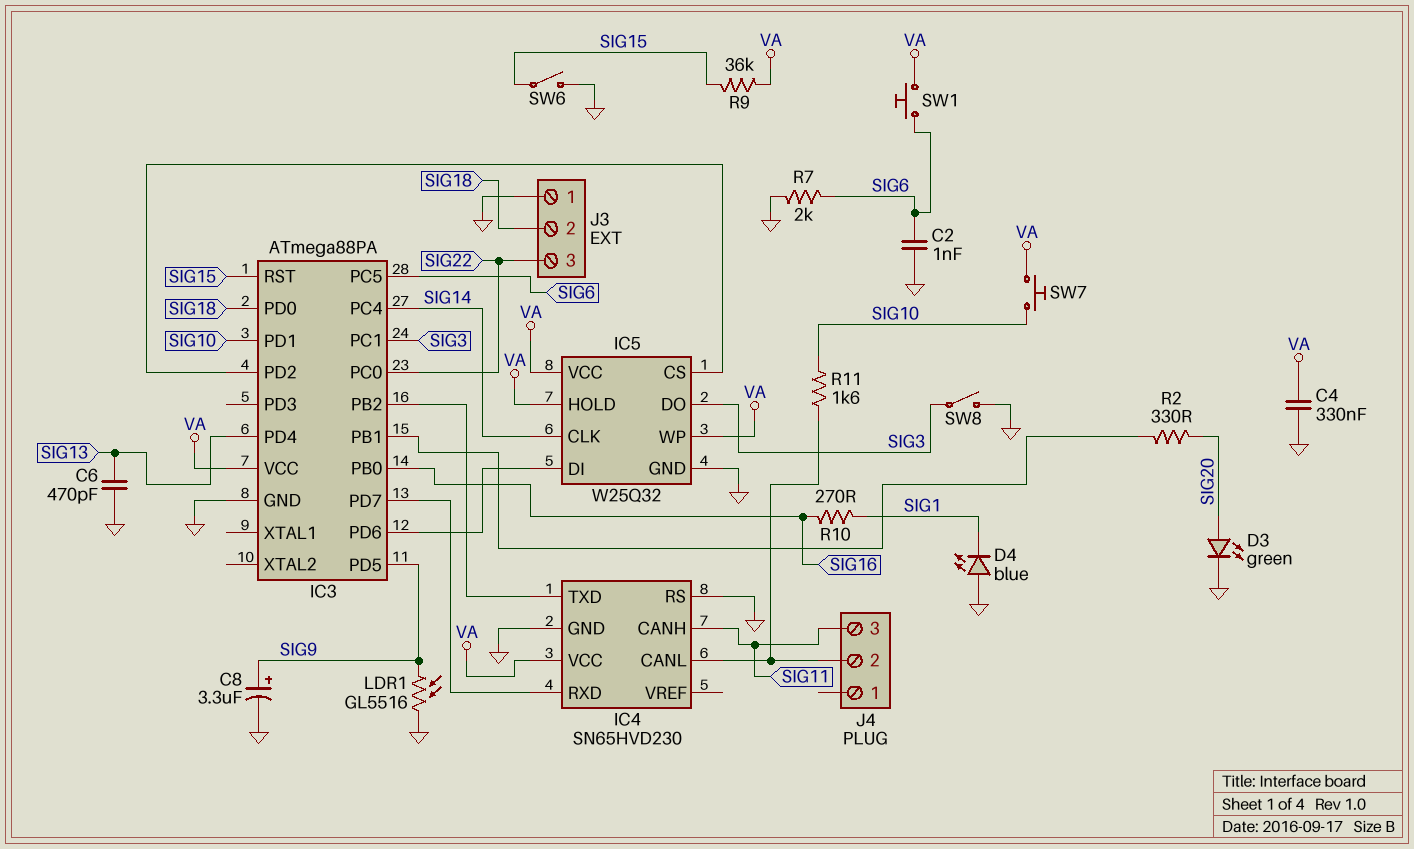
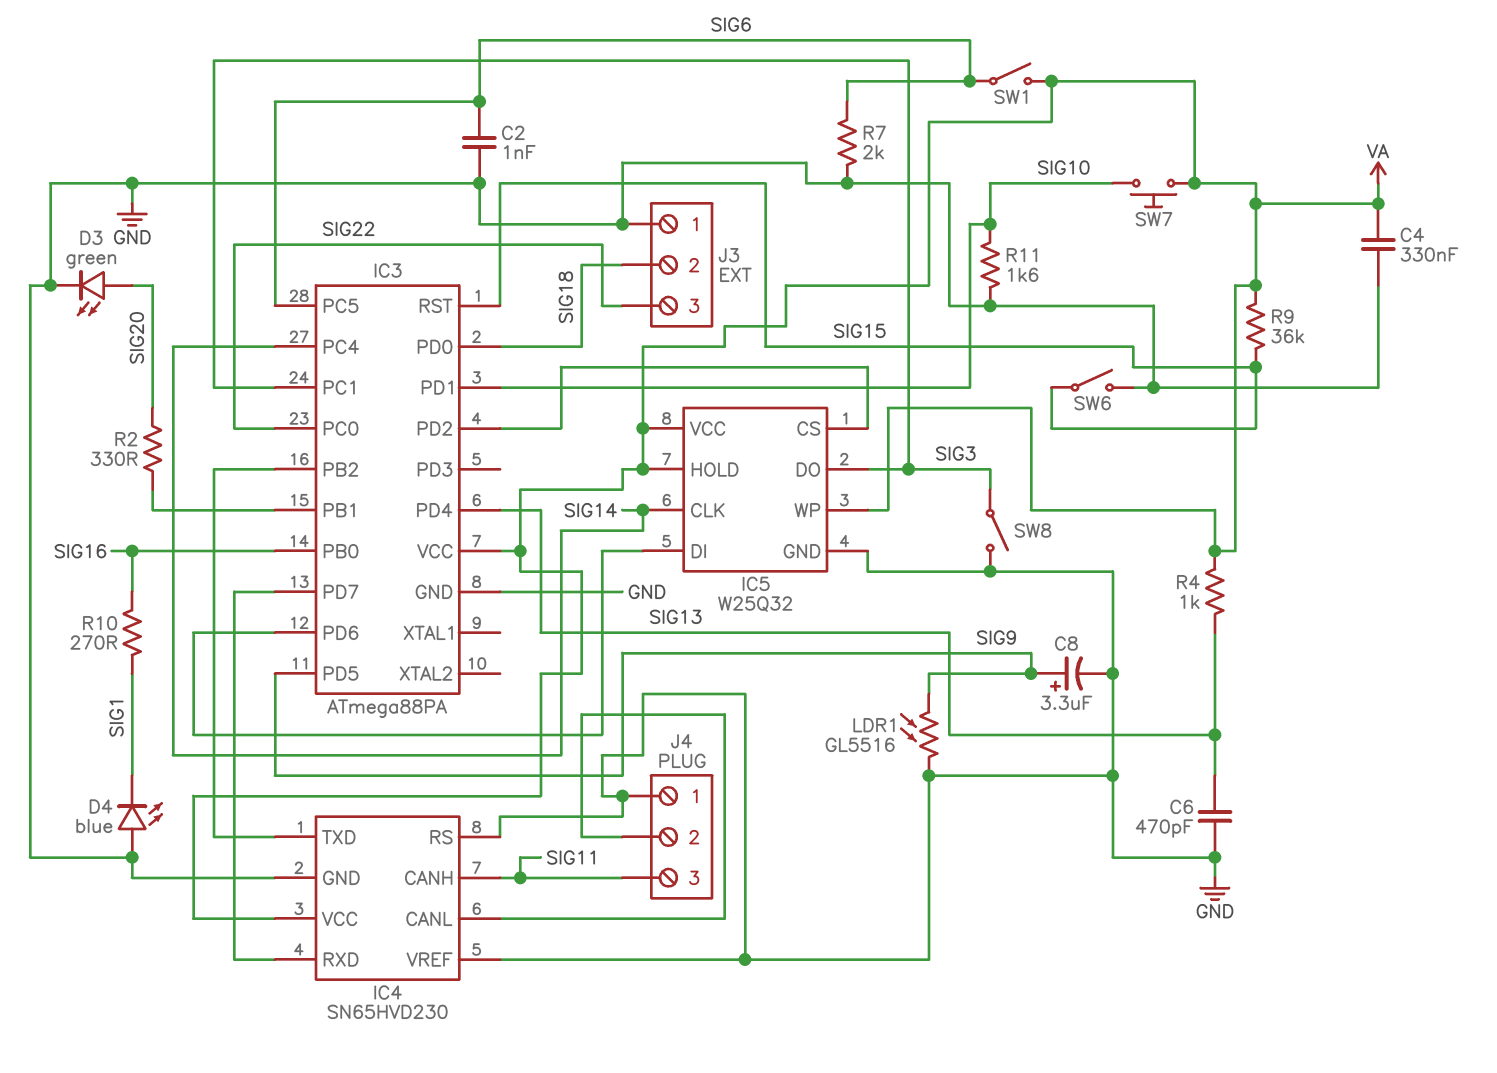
IC4 pin VREF: none -> GND
J4 pin 1: none -> GND
R4: none -> 1k (SIG13, VA)
R11: 1.6k (IC4/CANL, SIG10) -> 1.6k (GND, SIG10)
SW1: button (SIG6, VA) -> switch (SIG6, VA)

